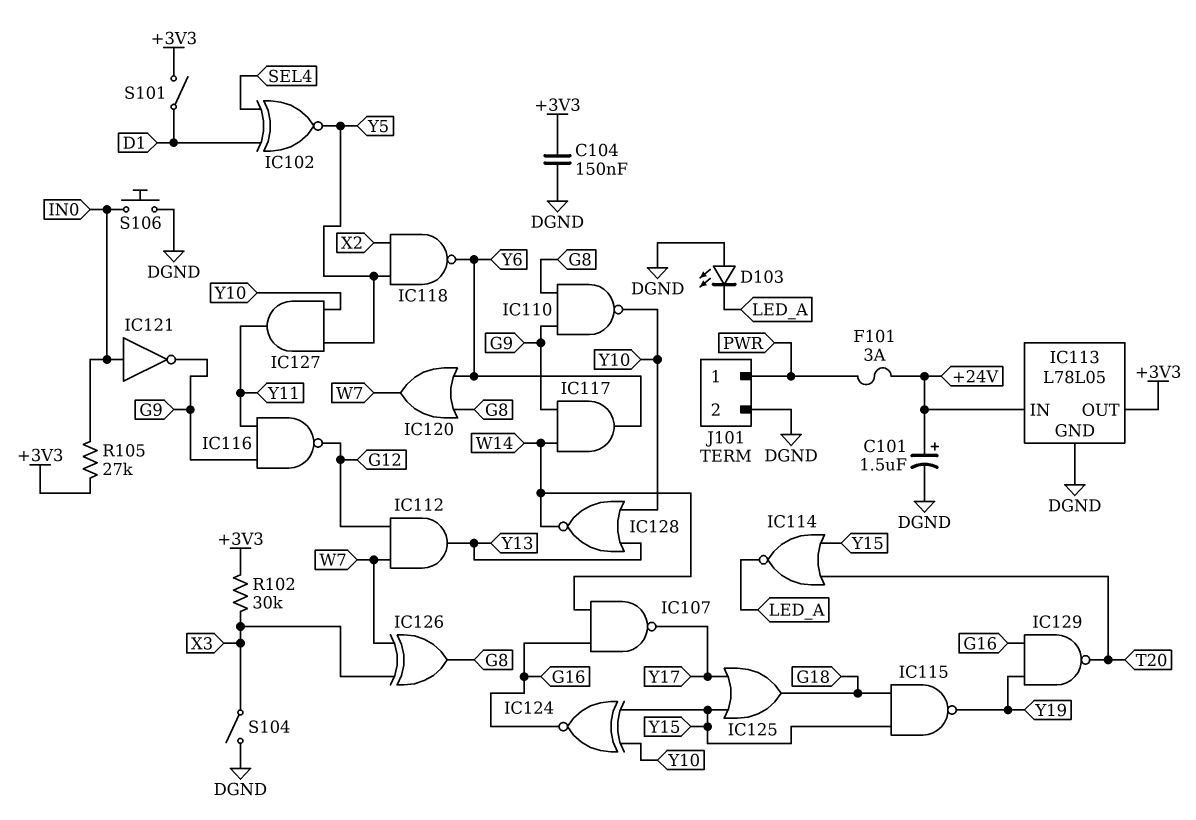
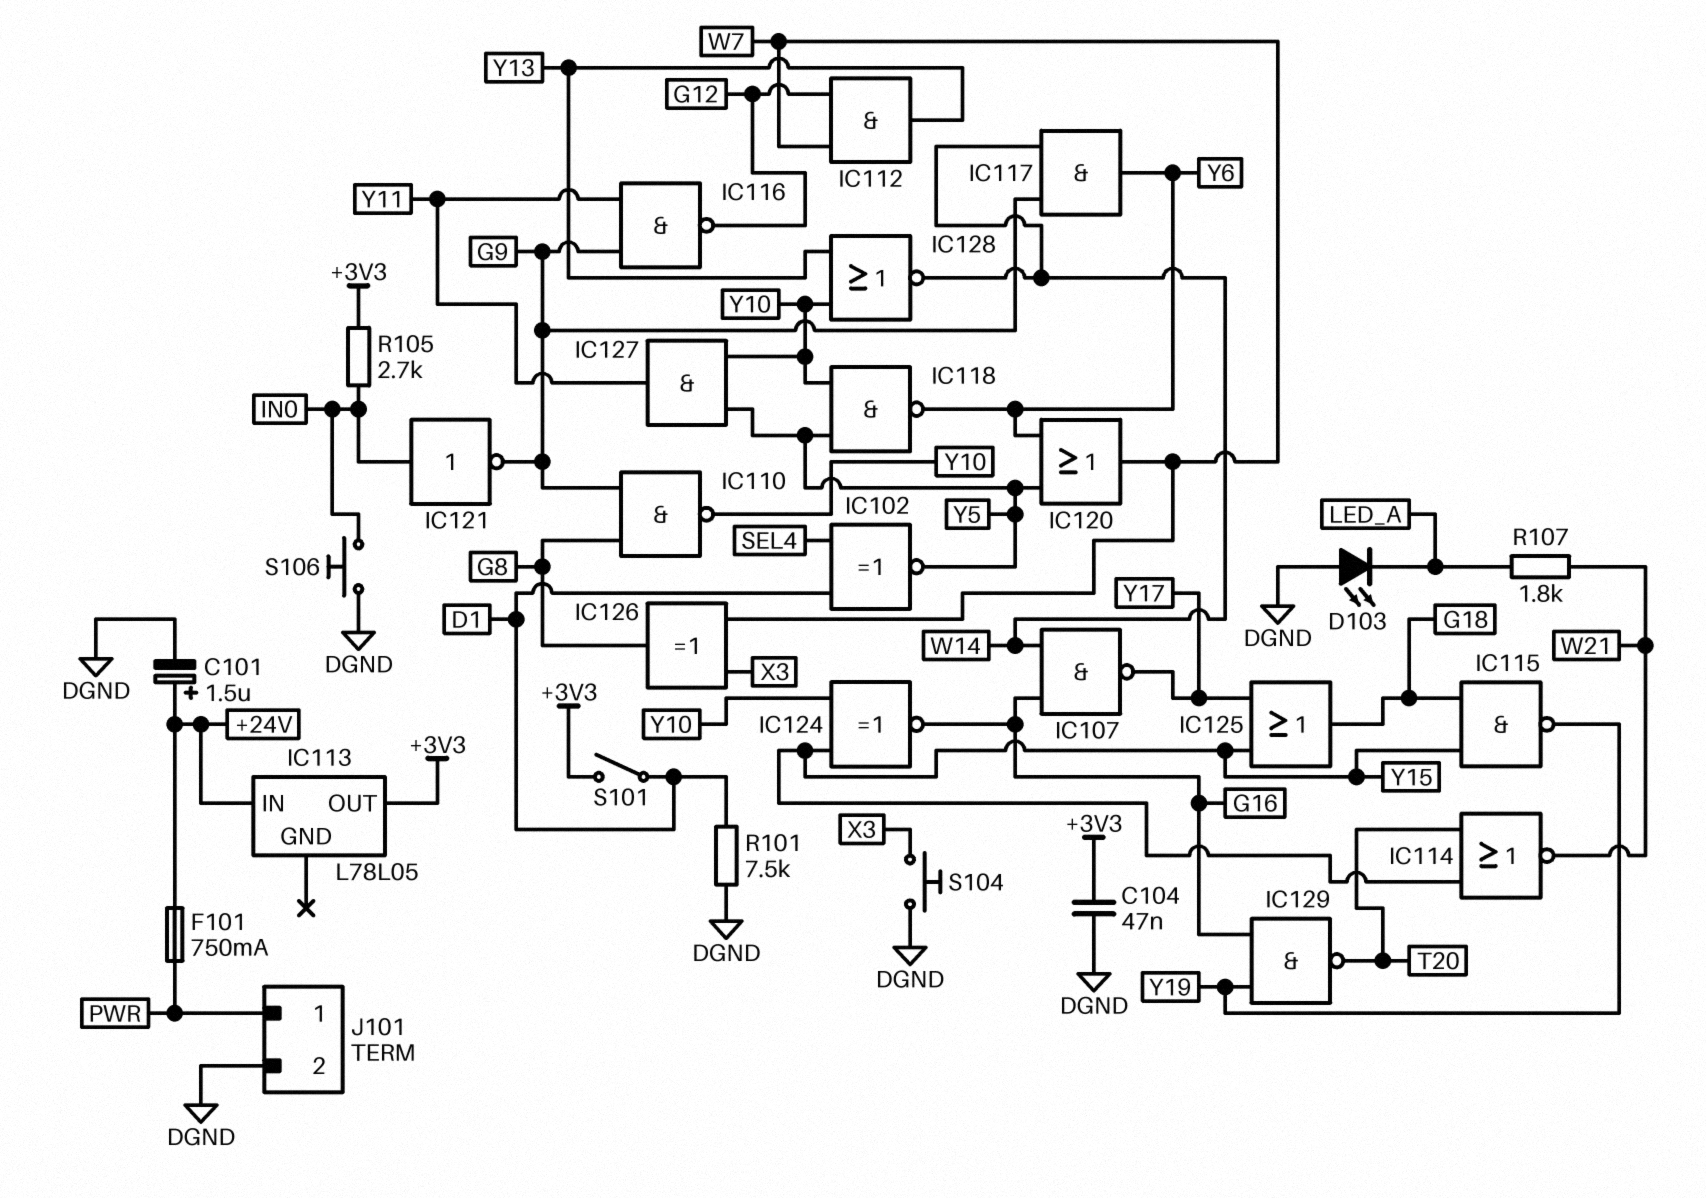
C104: 150nF (+3V3, DGND) -> 47nF (+3V3, DGND)
F101: 3A (+24V, PWR) -> 750mA (+24V, PWR)
IC113 pin GND: DGND -> none
IC114: NOR (in T20, in Y15, out LED_A) -> NOR (in T20, in Y15, out W21)
IC118: NAND (in X2, in Y5, out Y6) -> NAND (in Y5, in Y10, out Y6)
IC120: OR (in G8, in Y6, out W7) -> OR (in Y5, in Y6, out W7)
R101: none -> 7.5k (D1, DGND)
R102: 30k (+3V3, X3) -> none
R105: 27k (+3V3, IN0) -> 2.7k (+3V3, IN0)
R107: none -> 1.8k (LED_A, W21)
S104: switch (DGND, X3) -> button (DGND, X3)

